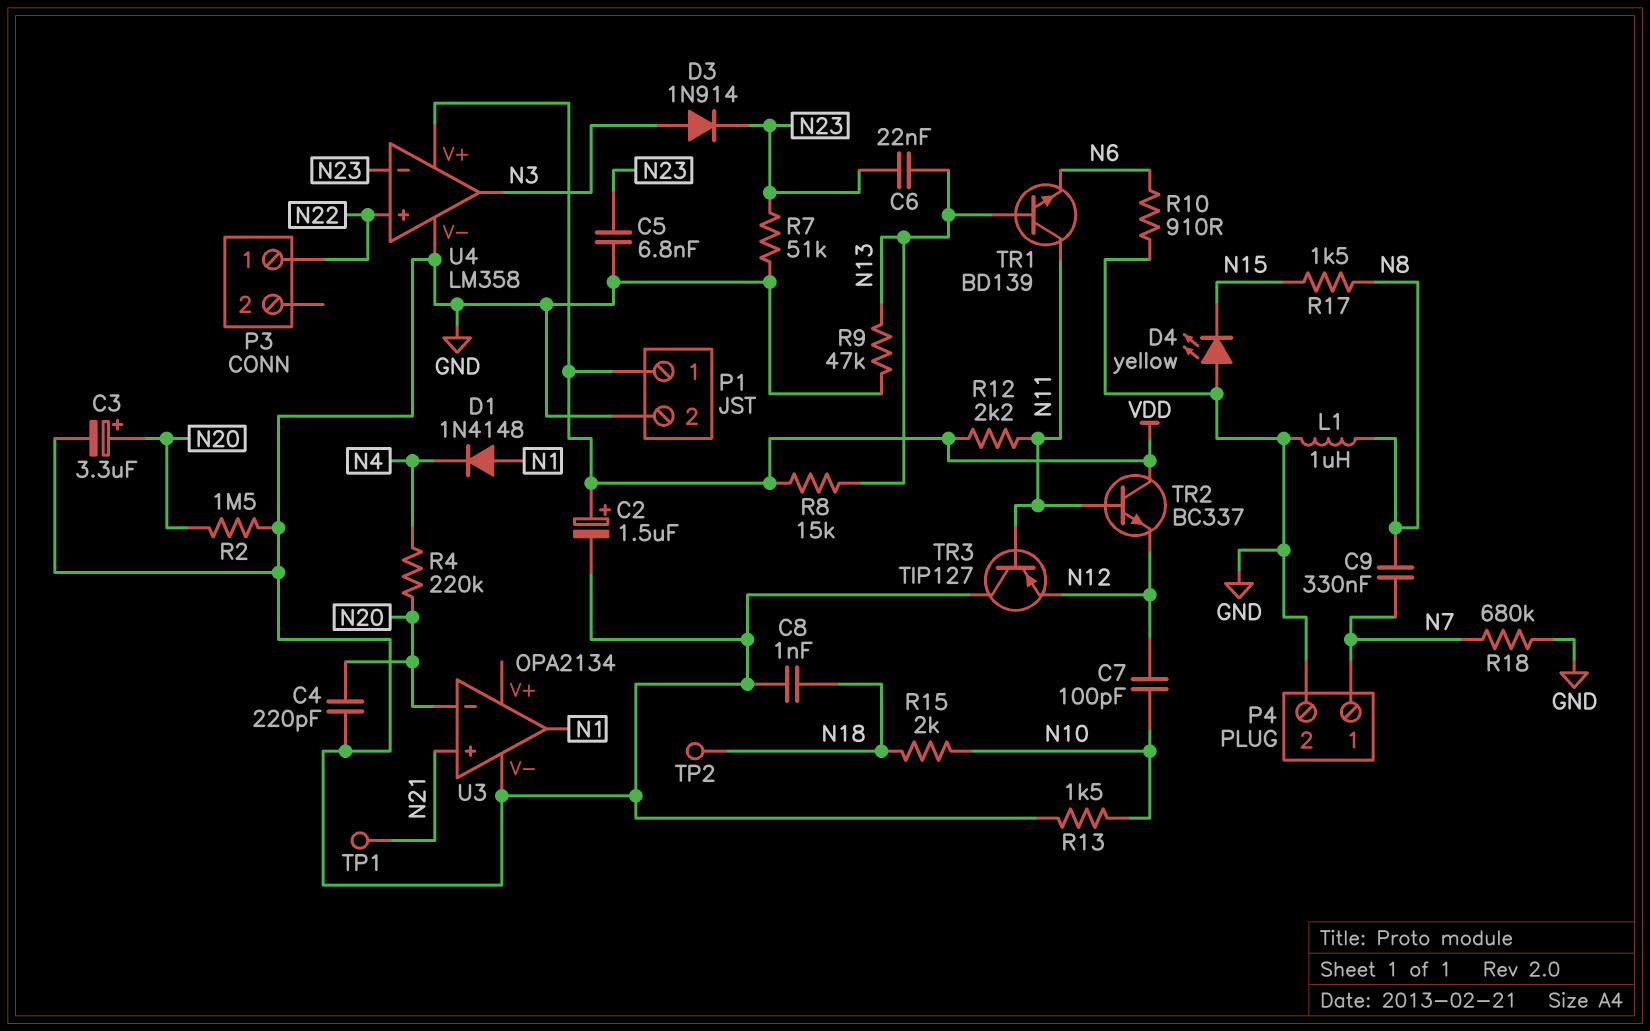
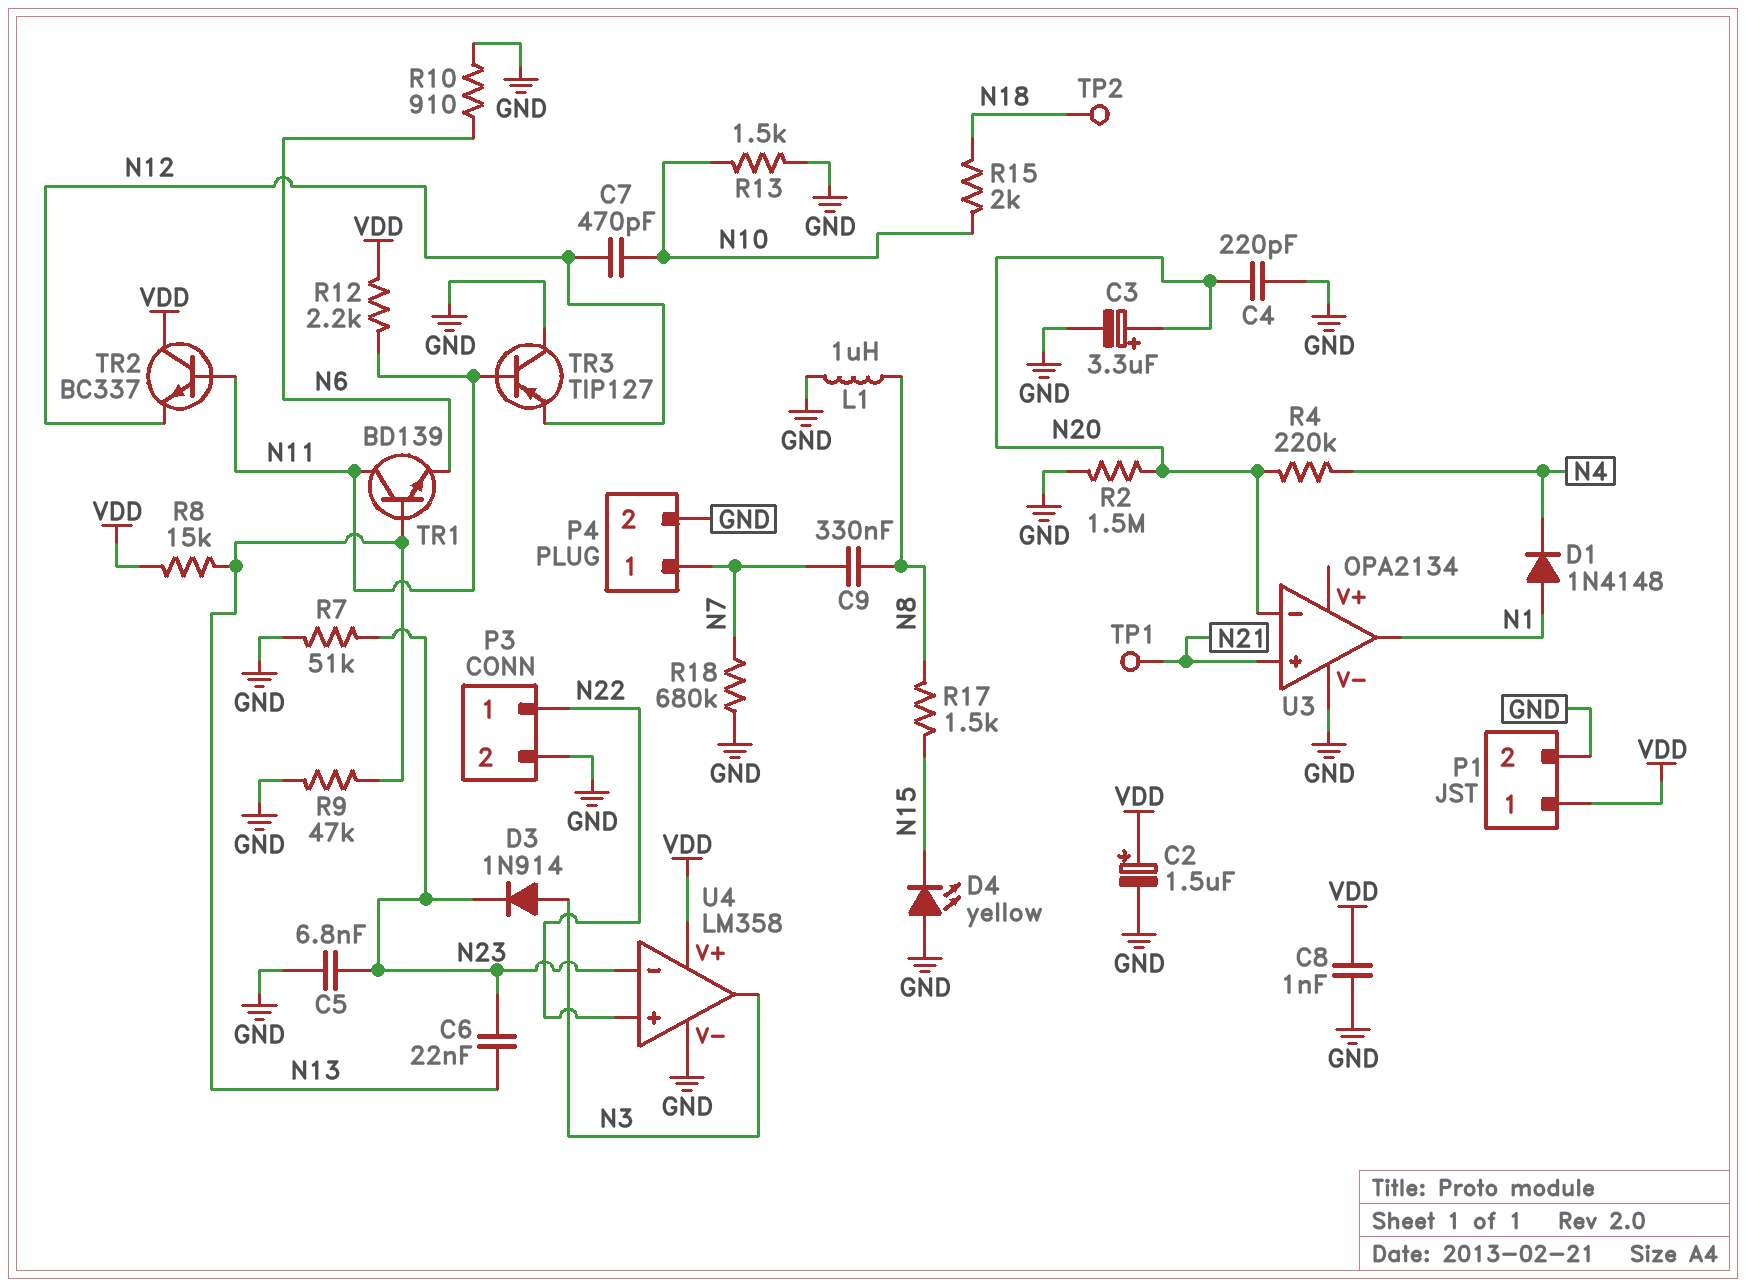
C7: 100pF (N10, N12) -> 470pF (N10, N12)
C8: 1nF (GND, N18) -> 1nF (GND, VDD)
P3 pin 2: none -> GND

